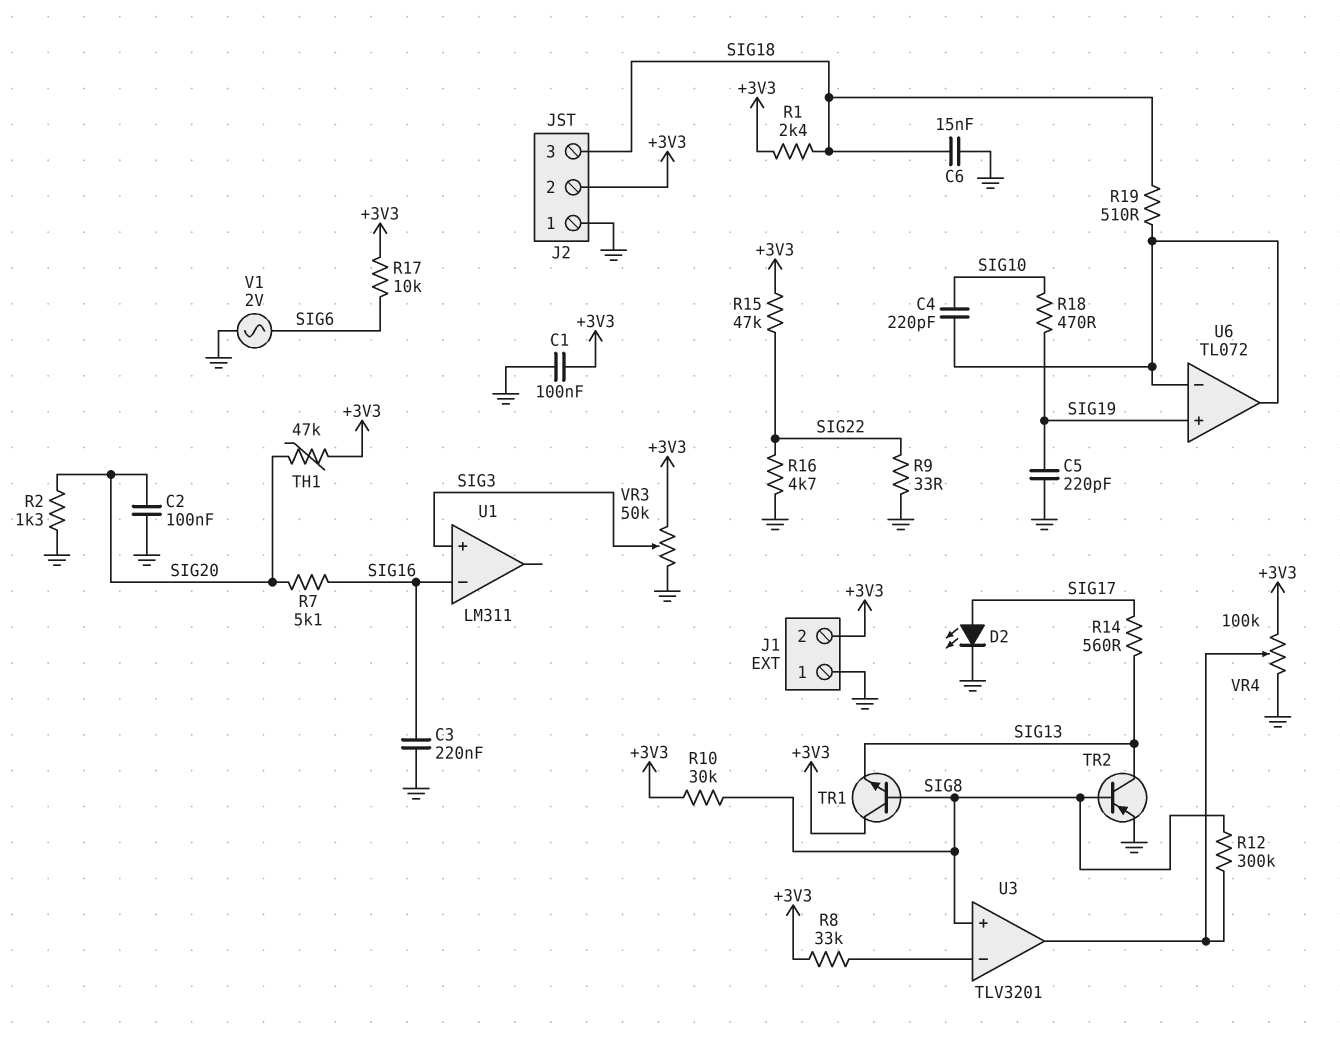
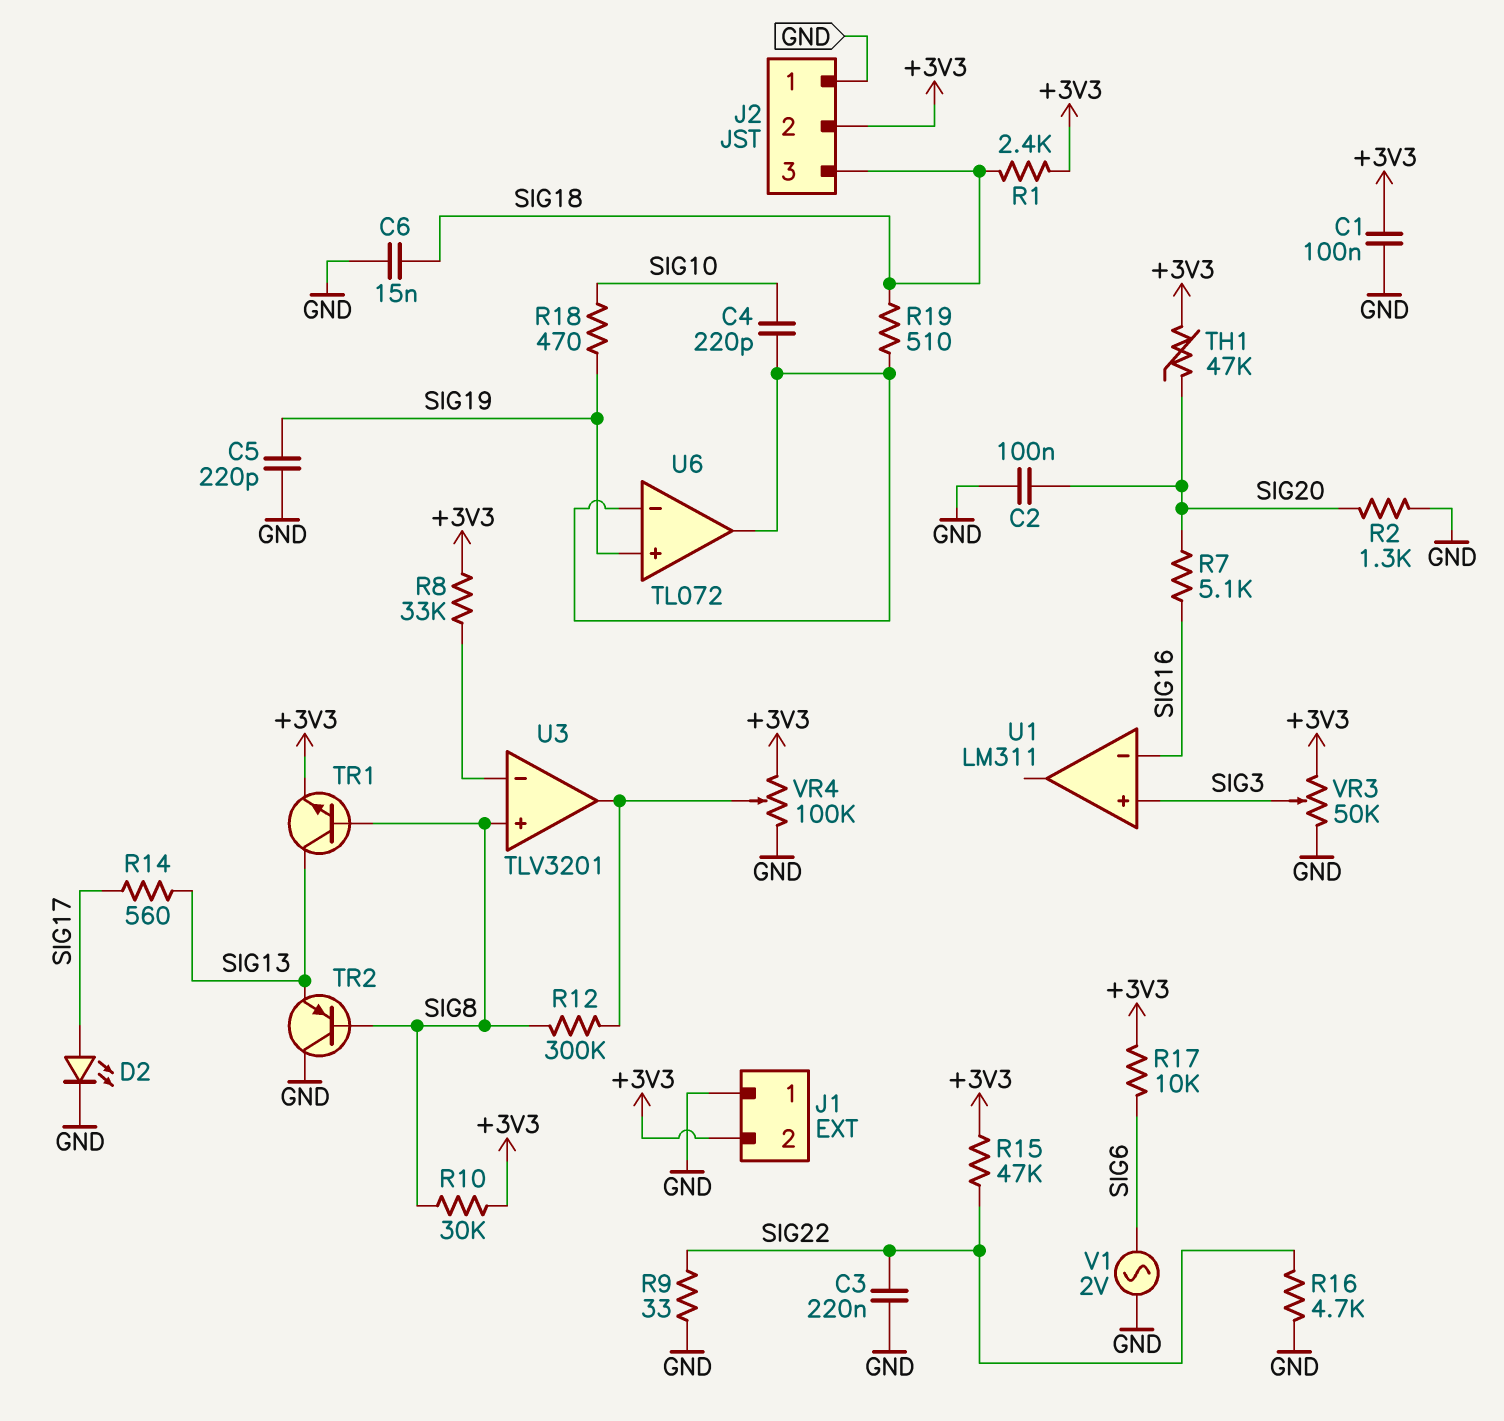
C3: 220nF (GND, SIG16) -> 220nF (GND, SIG22)
TR1: NPN (B SIG8, C +3V3, E SIG13) -> NPN (B SIG8, C SIG13, E +3V3)
TR2: PNP (B SIG8, C SIG13, E GND) -> PNP (B SIG8, C GND, E SIG13)

